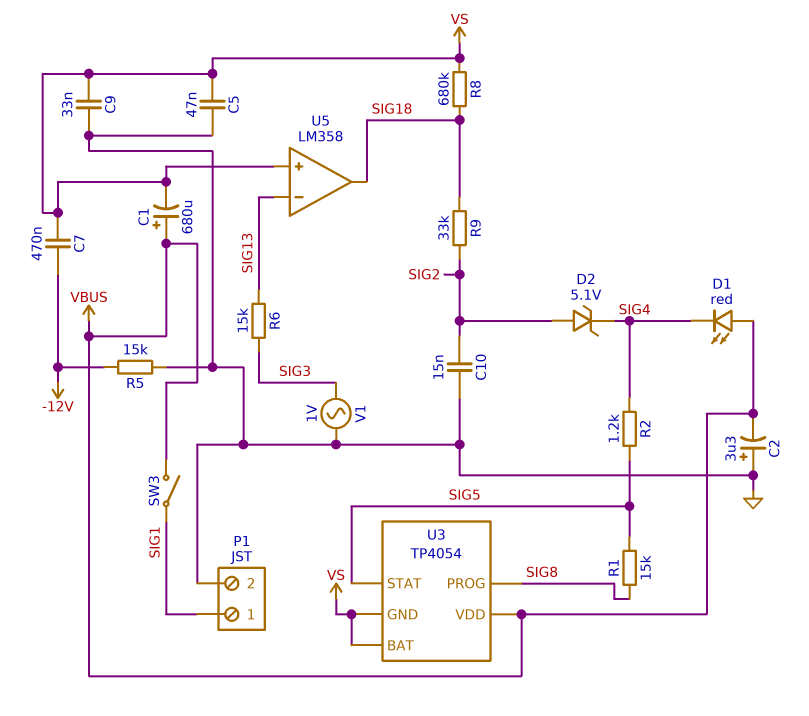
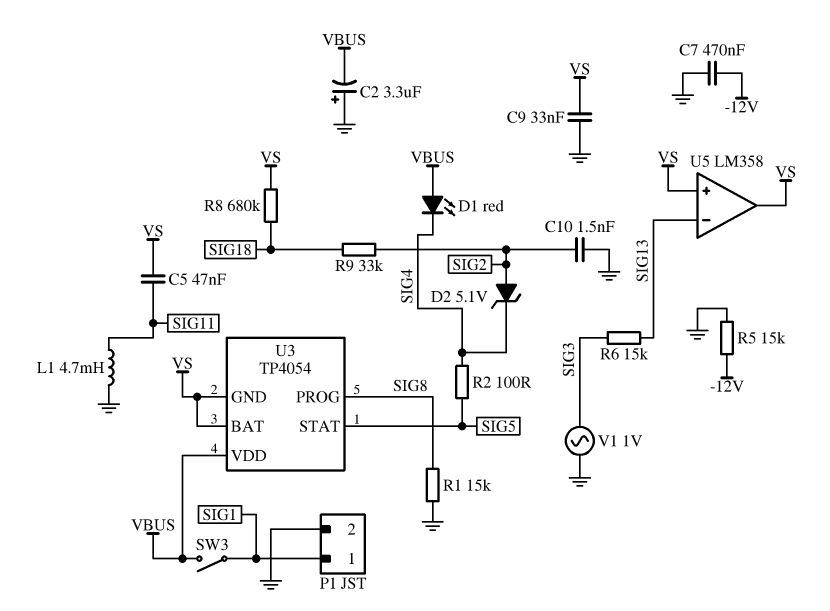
C1: 680uF (plus VBUS, minus VS) -> none
C5: 47nF (GND, VS) -> 47nF (SIG11, VS)
C7: 470nF (-12V, VS) -> 470nF (-12V, GND)
C10: 15nF (GND, SIG2) -> 1.5nF (GND, SIG2)
L1: none -> 4.7mH (GND, SIG11)
R1: 15k (SIG5, SIG8) -> 15k (GND, SIG8)
R2: 1.2k (SIG4, SIG5) -> 100 (SIG4, SIG5)
U5 pin out: SIG18 -> VS

